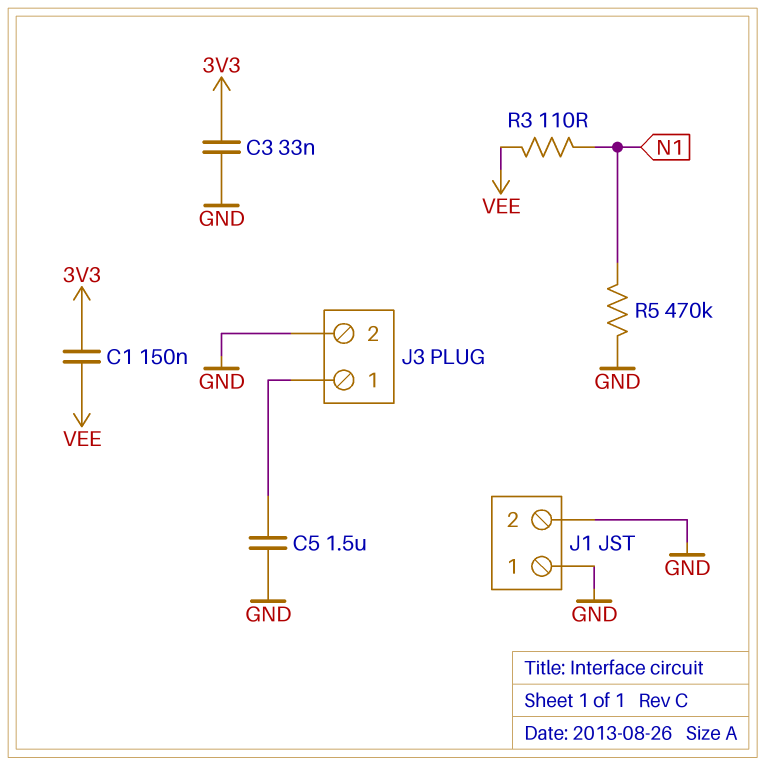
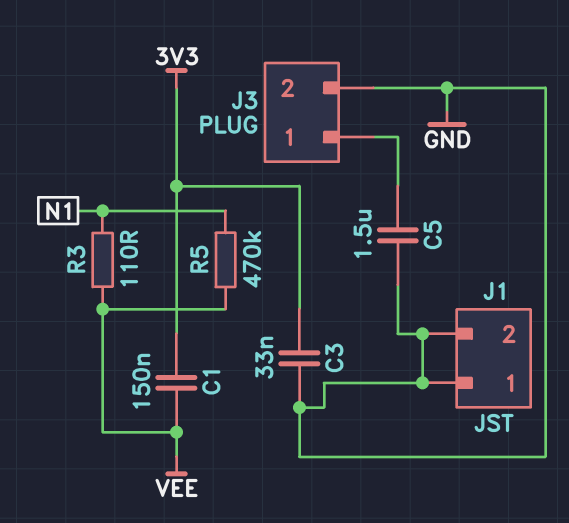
R5: 470k (GND, N1) -> 470k (N1, VEE)

